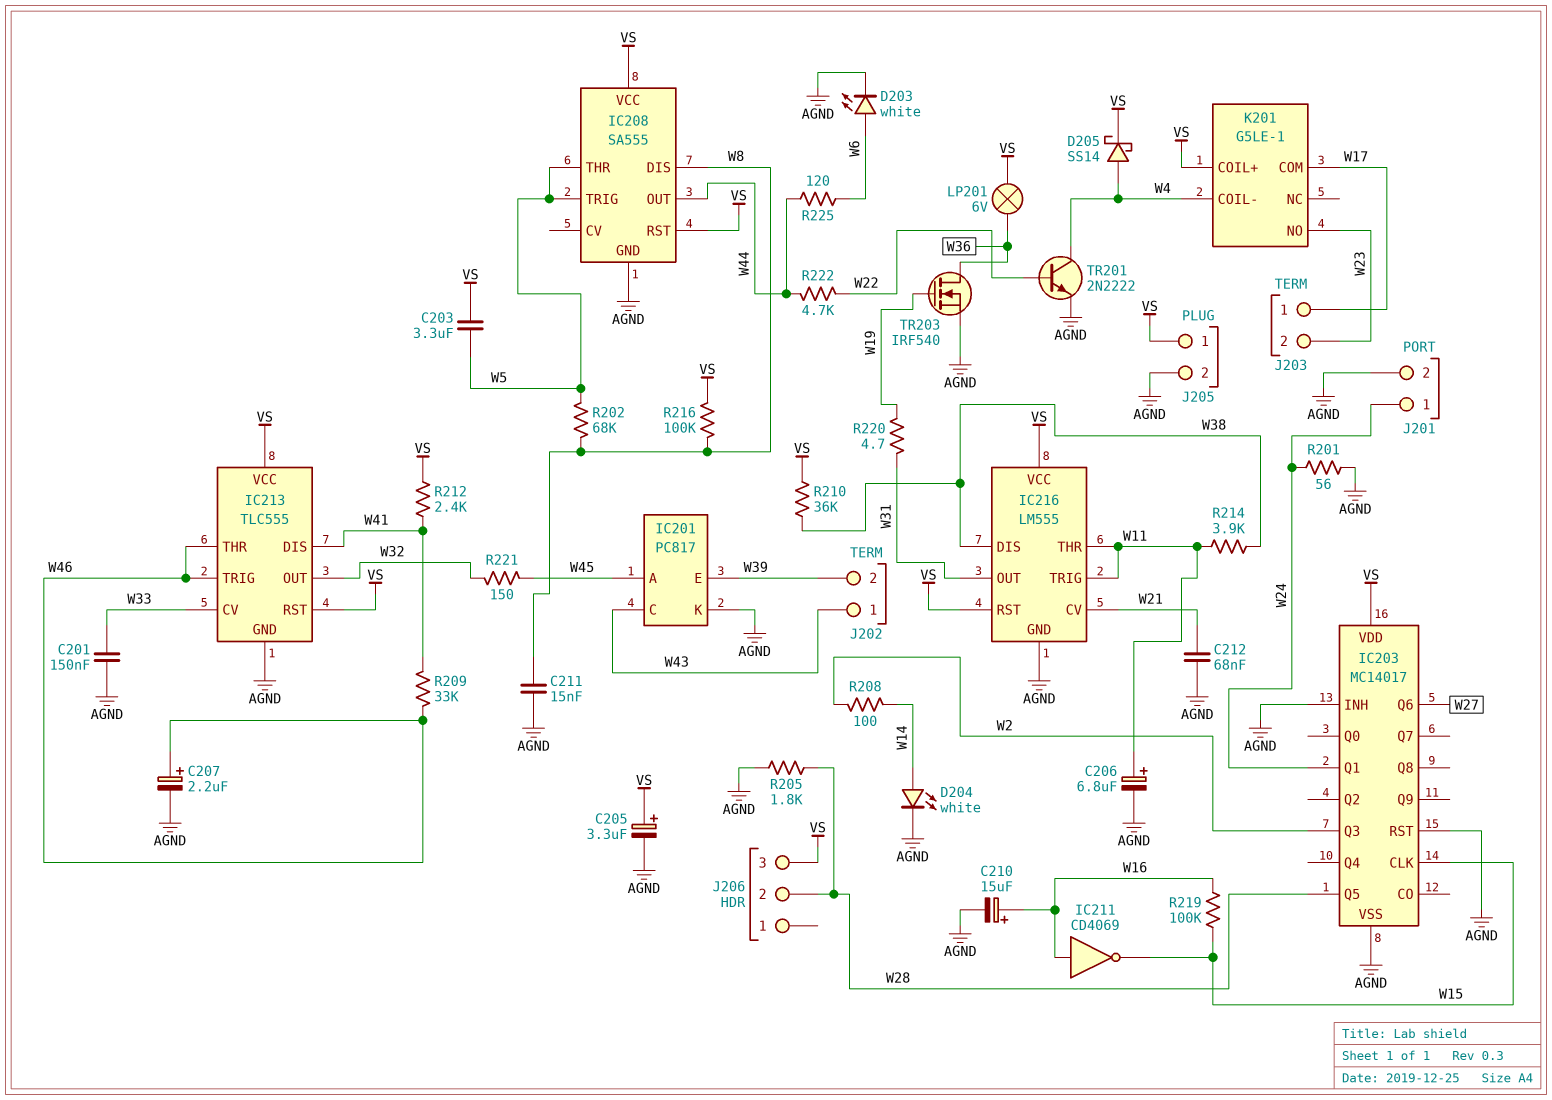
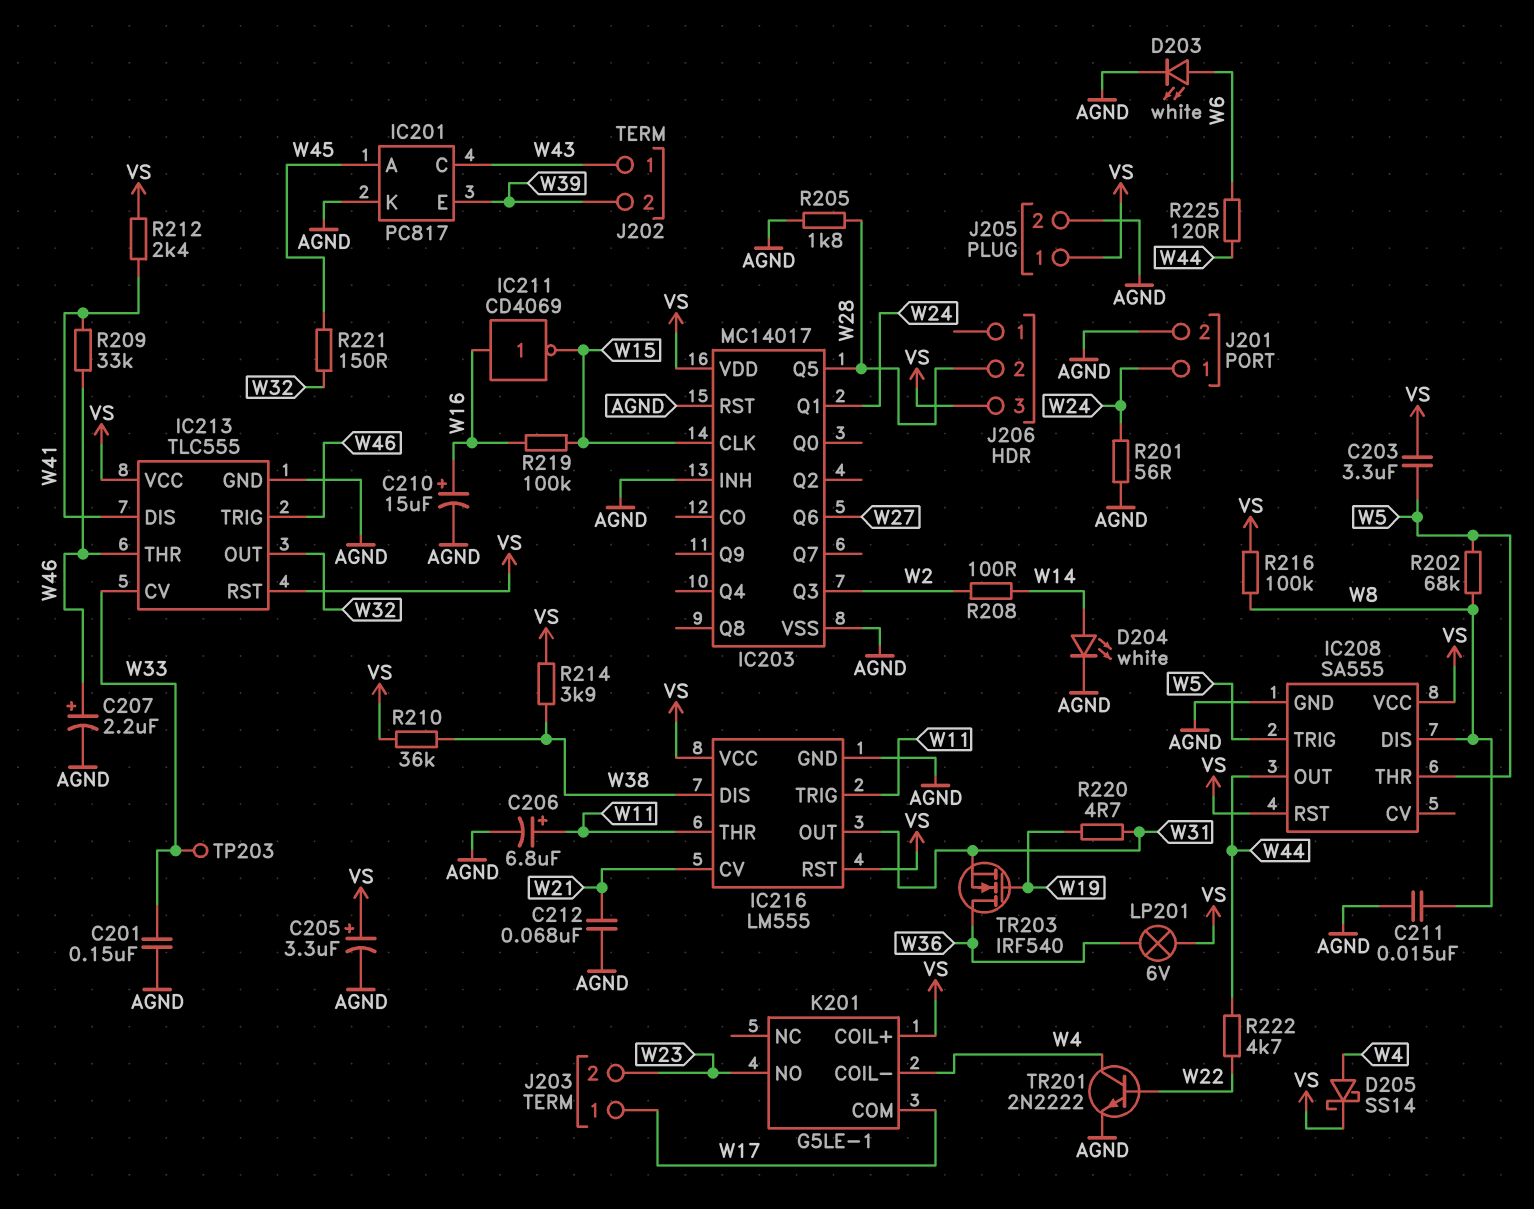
R214: 3.9k (W11, W38) -> 3.9k (VS, W38)
TP203: none -> test point (W33)
TR203: NMOS IRF540 (G W19, D W36, S AGND) -> NMOS IRF540 (G W19, D W36, S W31)

